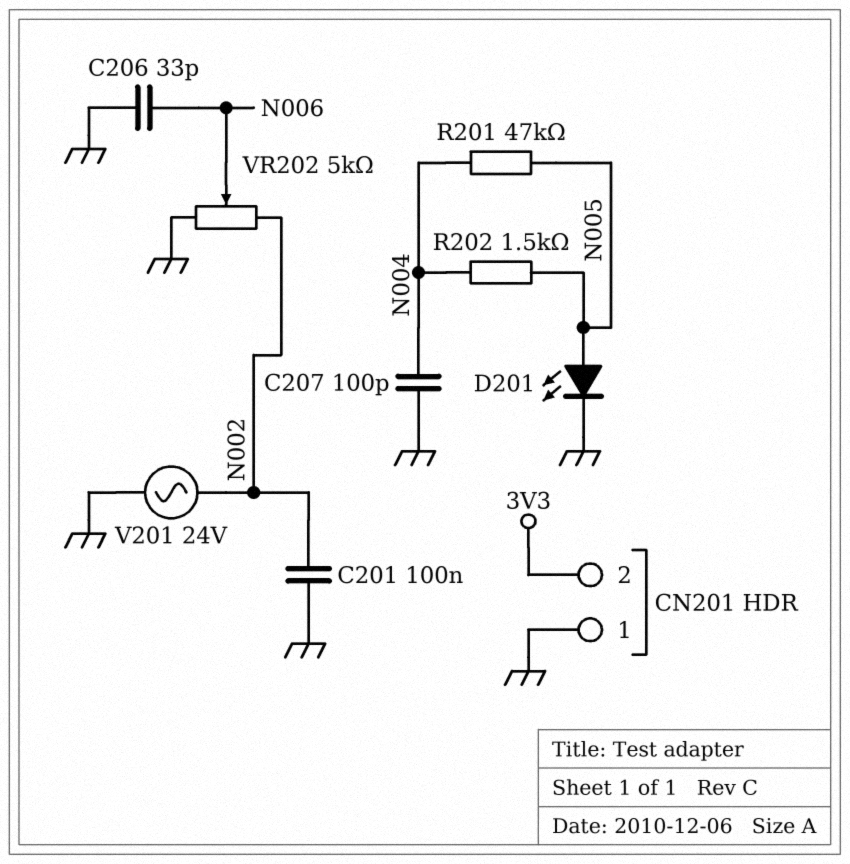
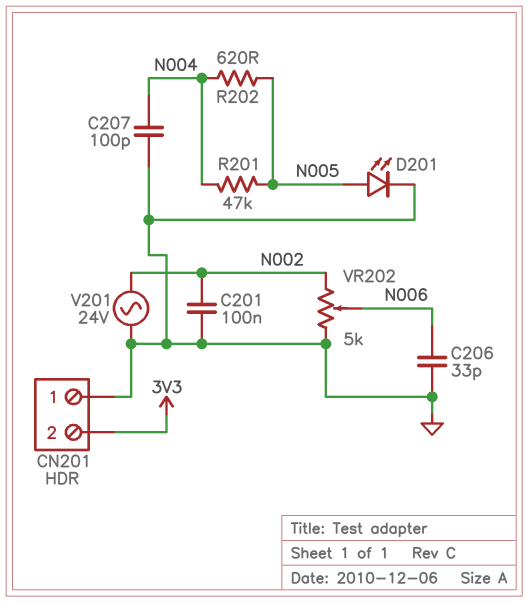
R202: 1.5k (N004, N005) -> 620 (N004, N005)

